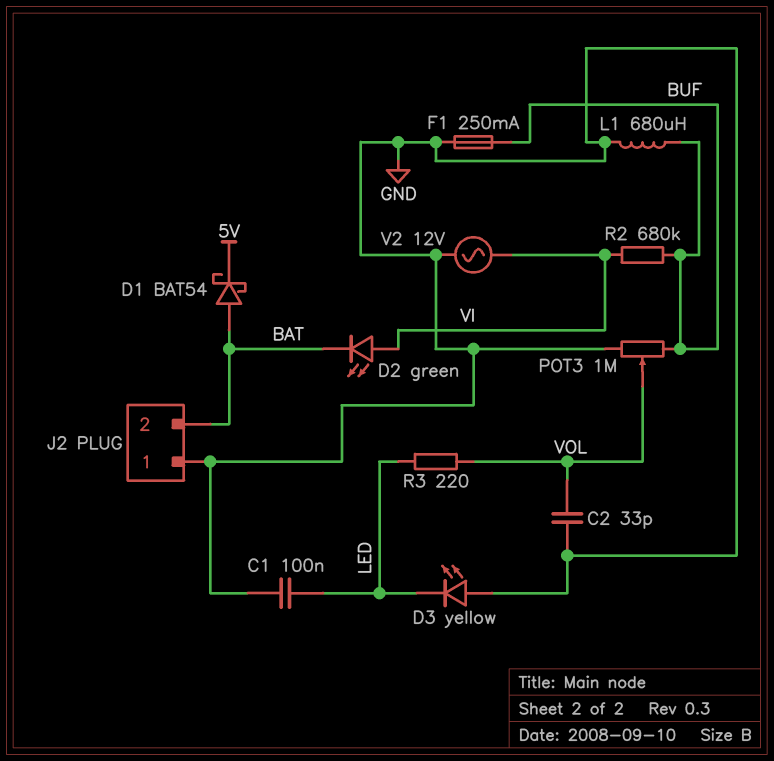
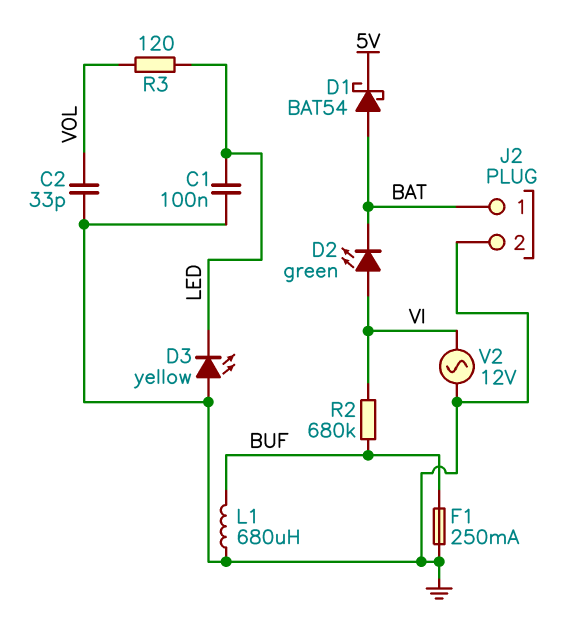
J2 pin 1: GND -> BAT
J2 pin 2: BAT -> GND
POT3: 1M (BUF, GND, wiper VOL) -> none
R3: 220 (LED, VOL) -> 120 (LED, VOL)

